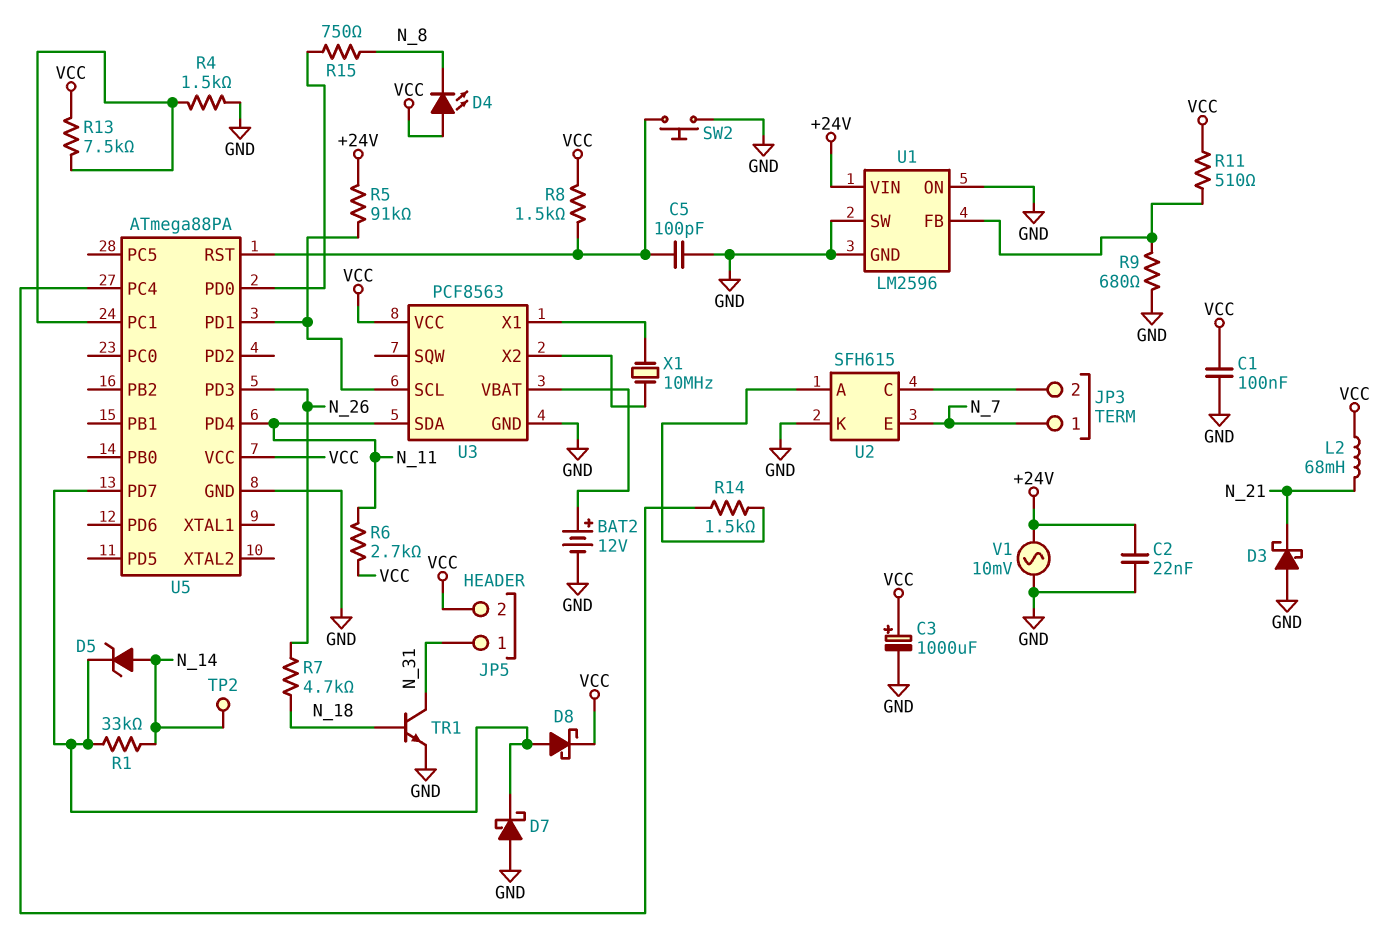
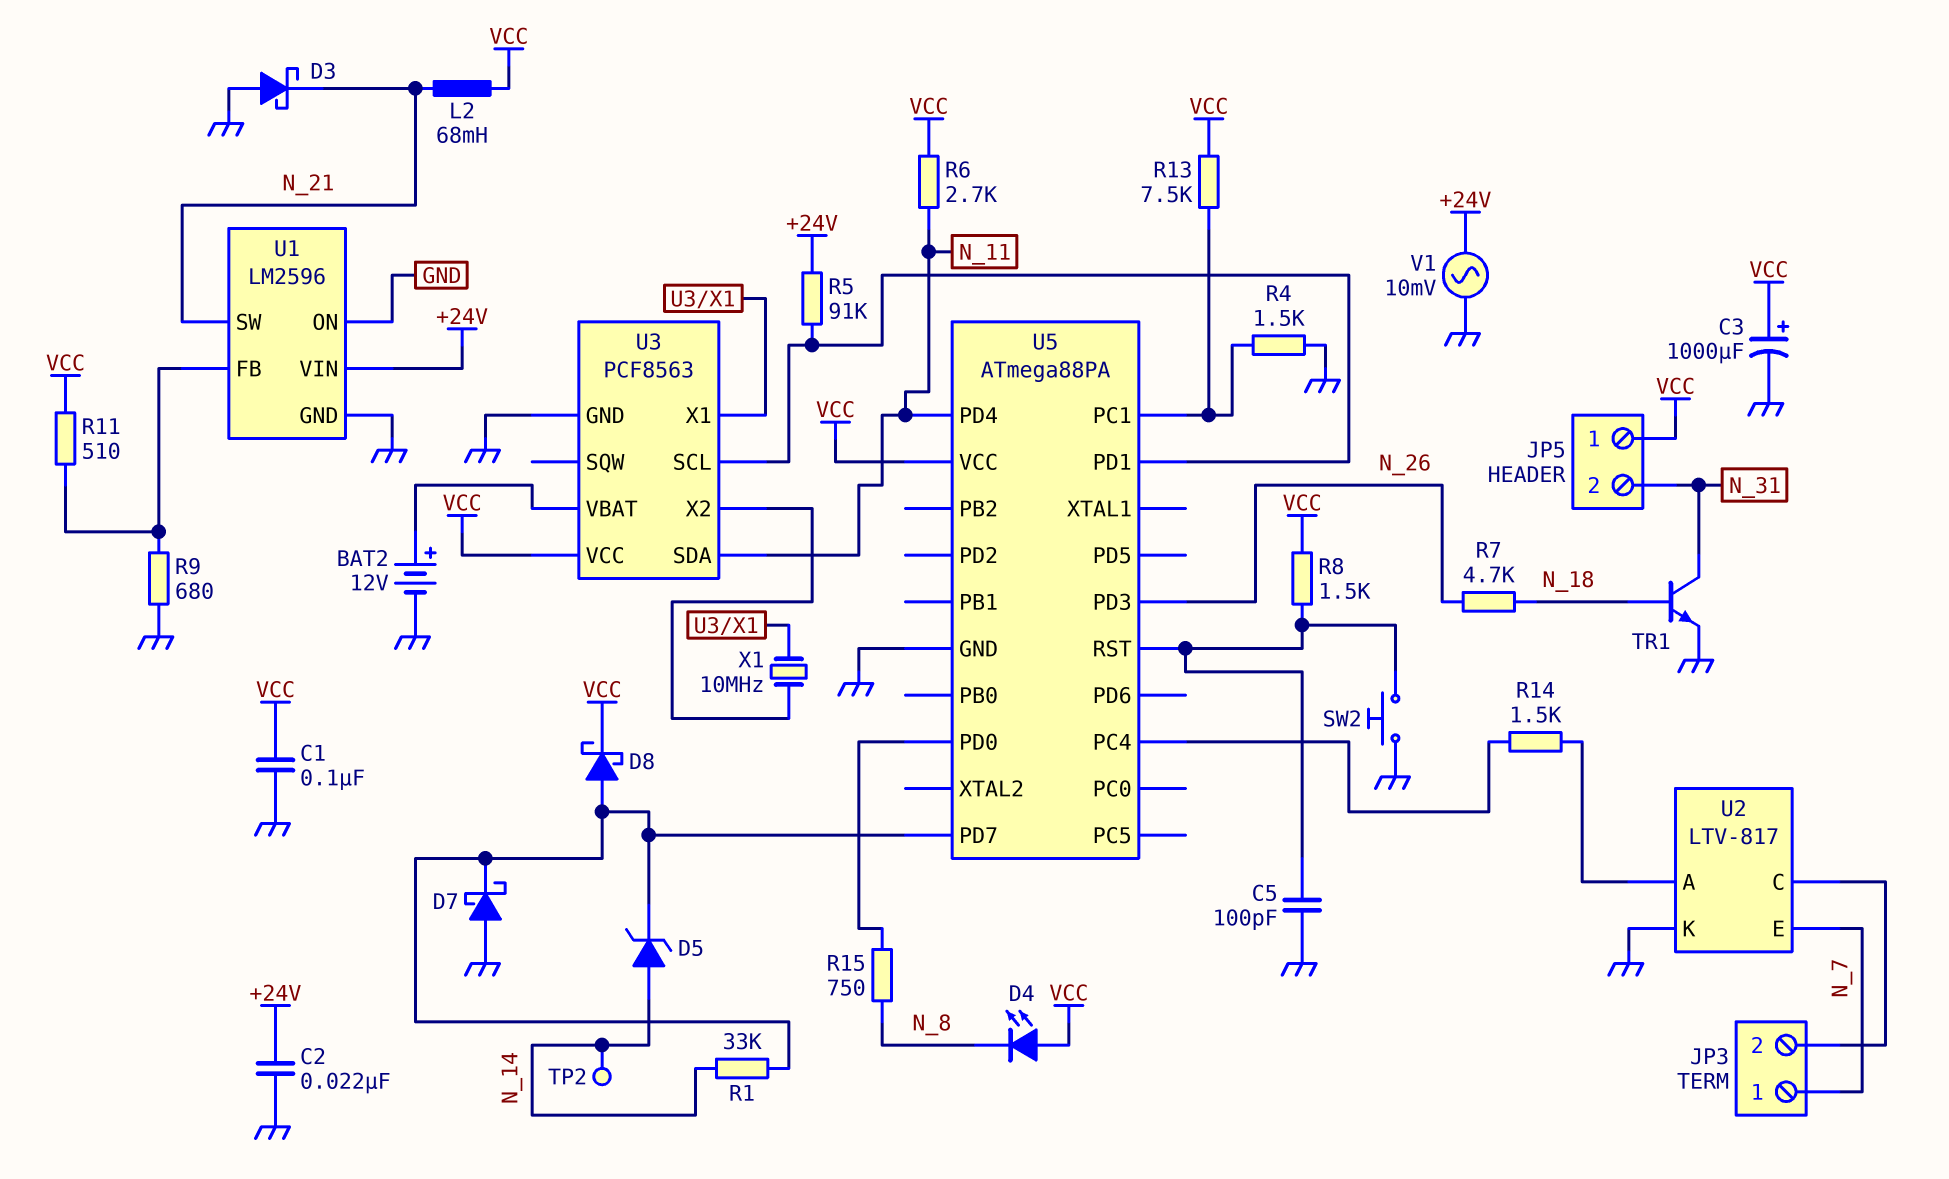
JP5 pin 1: N_31 -> VCC
JP5 pin 2: VCC -> N_31
U1 pin SW: GND -> N_21
U2: SFH615 -> LTV-817

